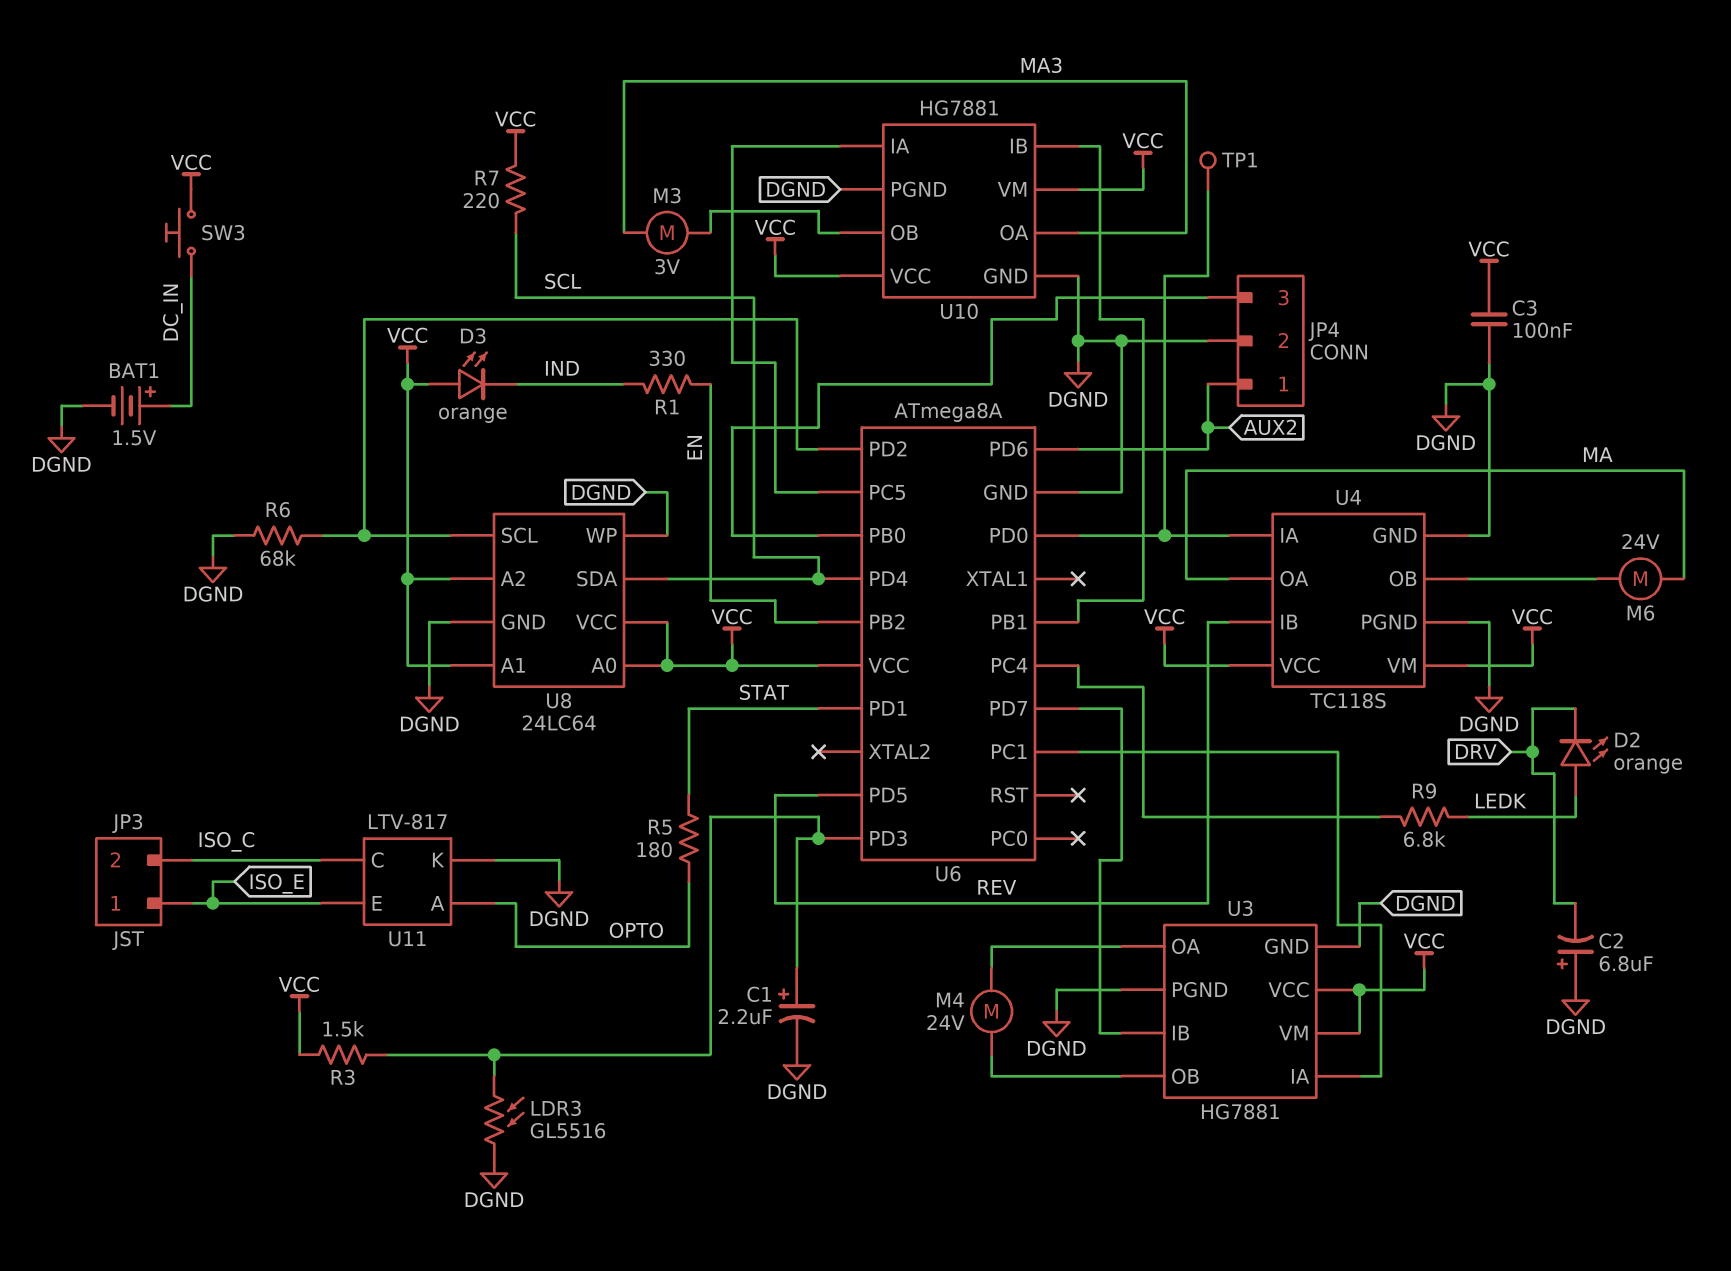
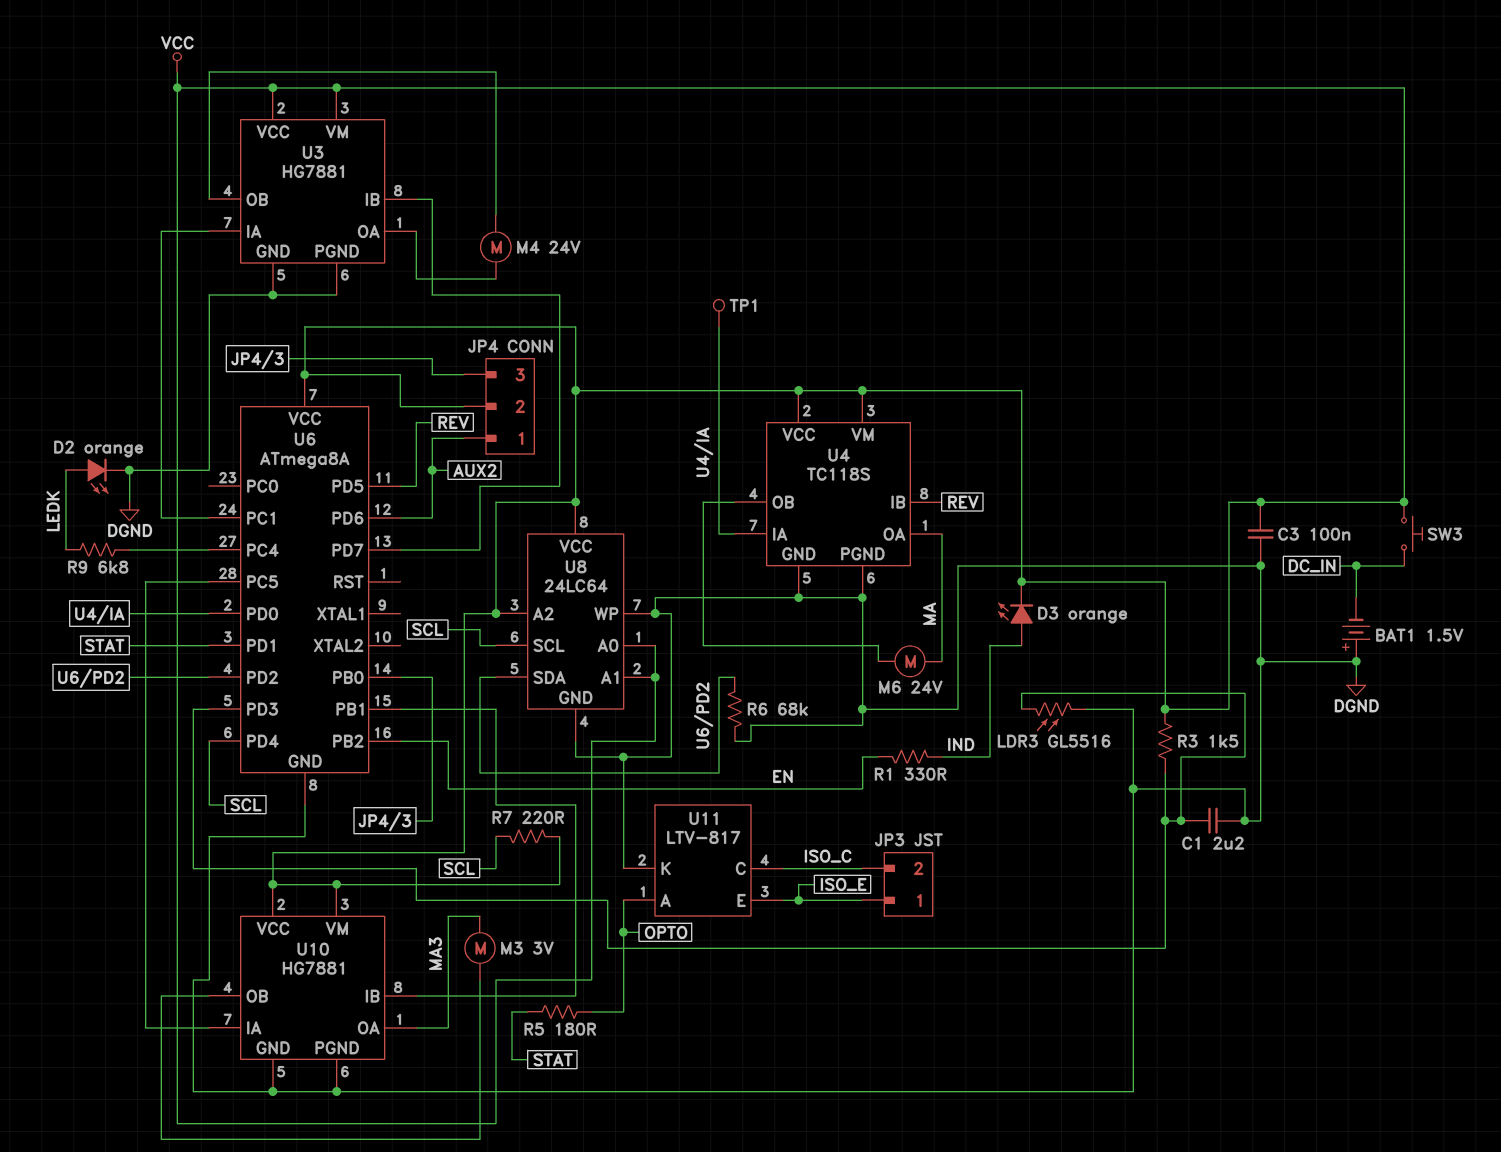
BAT1: 1.5V (plus DC_IN, minus DGND) -> 1.5V (plus DGND, minus DC_IN)
C1: 2.2uF (plus U6/PD3, minus DGND) -> 2.2uF (DGND, U6/PD3)
C2: 6.8uF (plus DGND, minus DRV) -> none
D2: LED orange (A LEDK, K DRV) -> LED orange (A LEDK, K DGND)
D3: LED orange (A VCC, K IND) -> LED orange (A IND, K VCC)
JP4 pin 2: DGND -> VCC
U8 pin SCL: U6/PD2 -> SCL
U8 pin SDA: SCL -> U6/PD2

